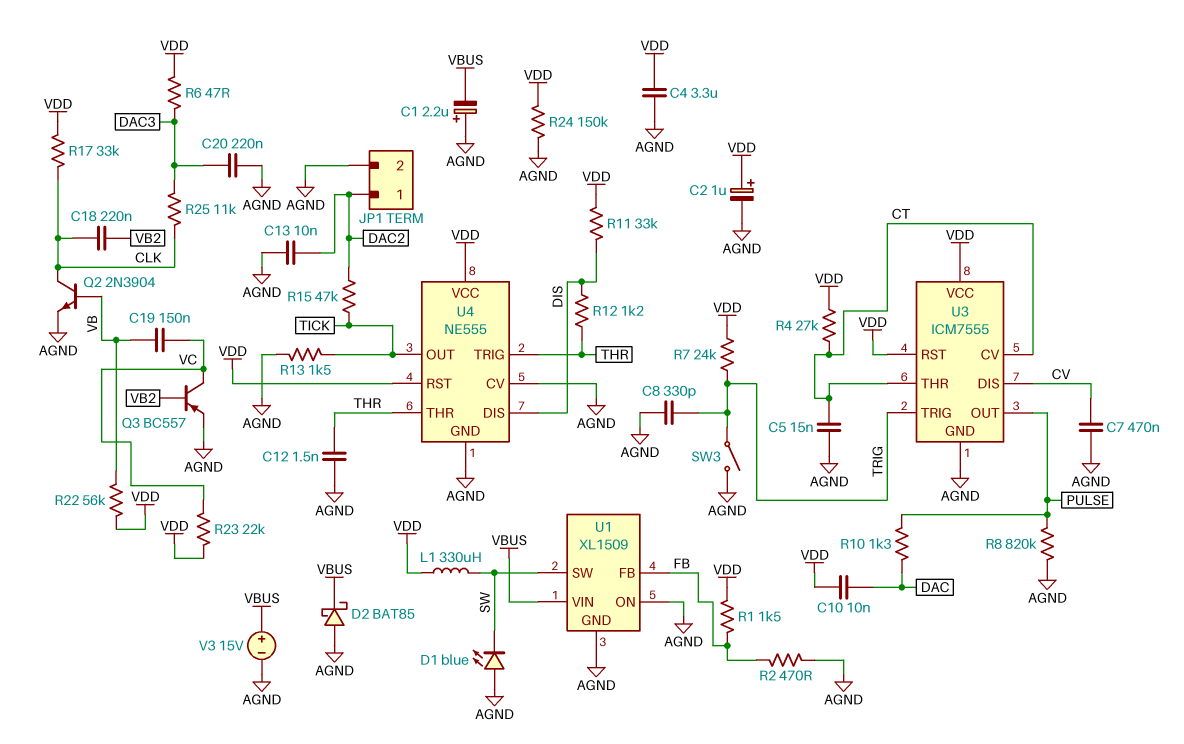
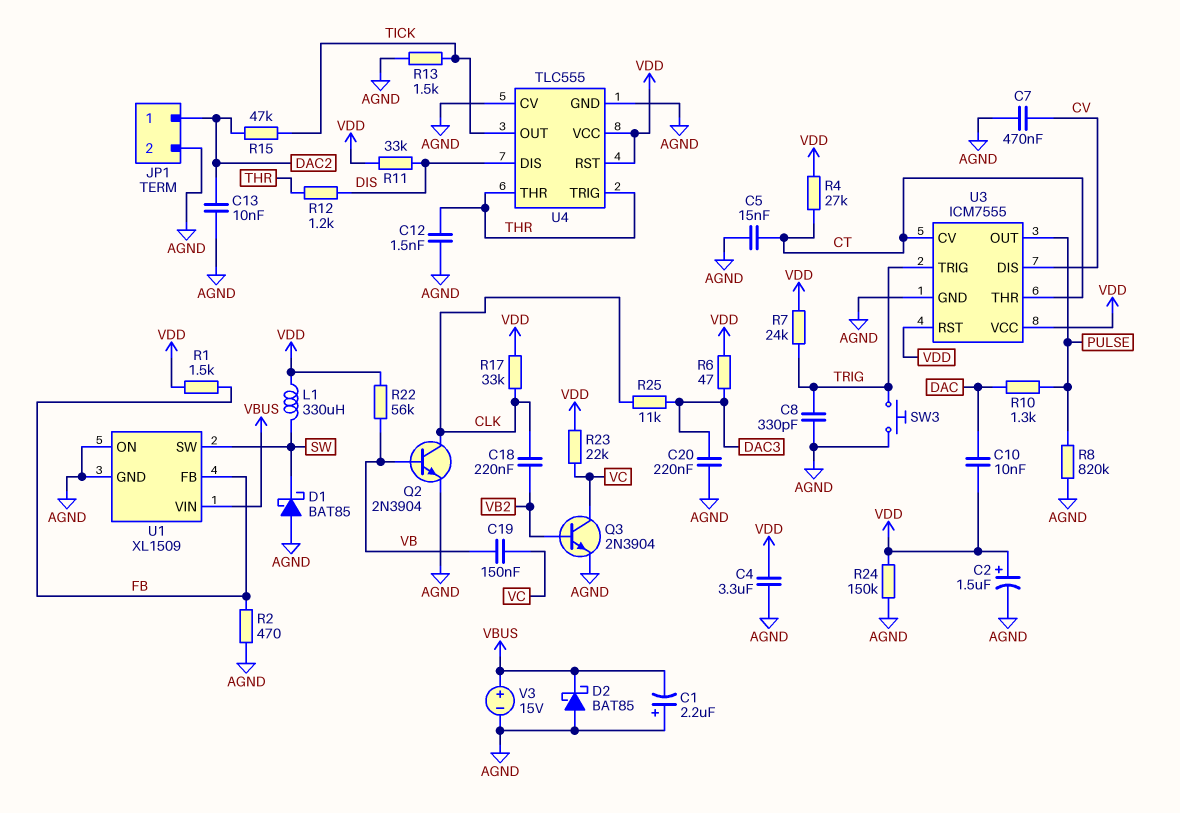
C2: 1uF (plus VDD, minus AGND) -> 1.5uF (plus VDD, minus AGND)
D1: LED blue (A AGND, K SW) -> schottky BAT85 (A AGND, K SW)
Q3: PNP BC557 (B VB2, C VC, E AGND) -> NPN 2N3904 (B VB2, C VC, E AGND)
SW3: switch (AGND, TRIG) -> button (AGND, TRIG)
U4: NE555 -> TLC555

